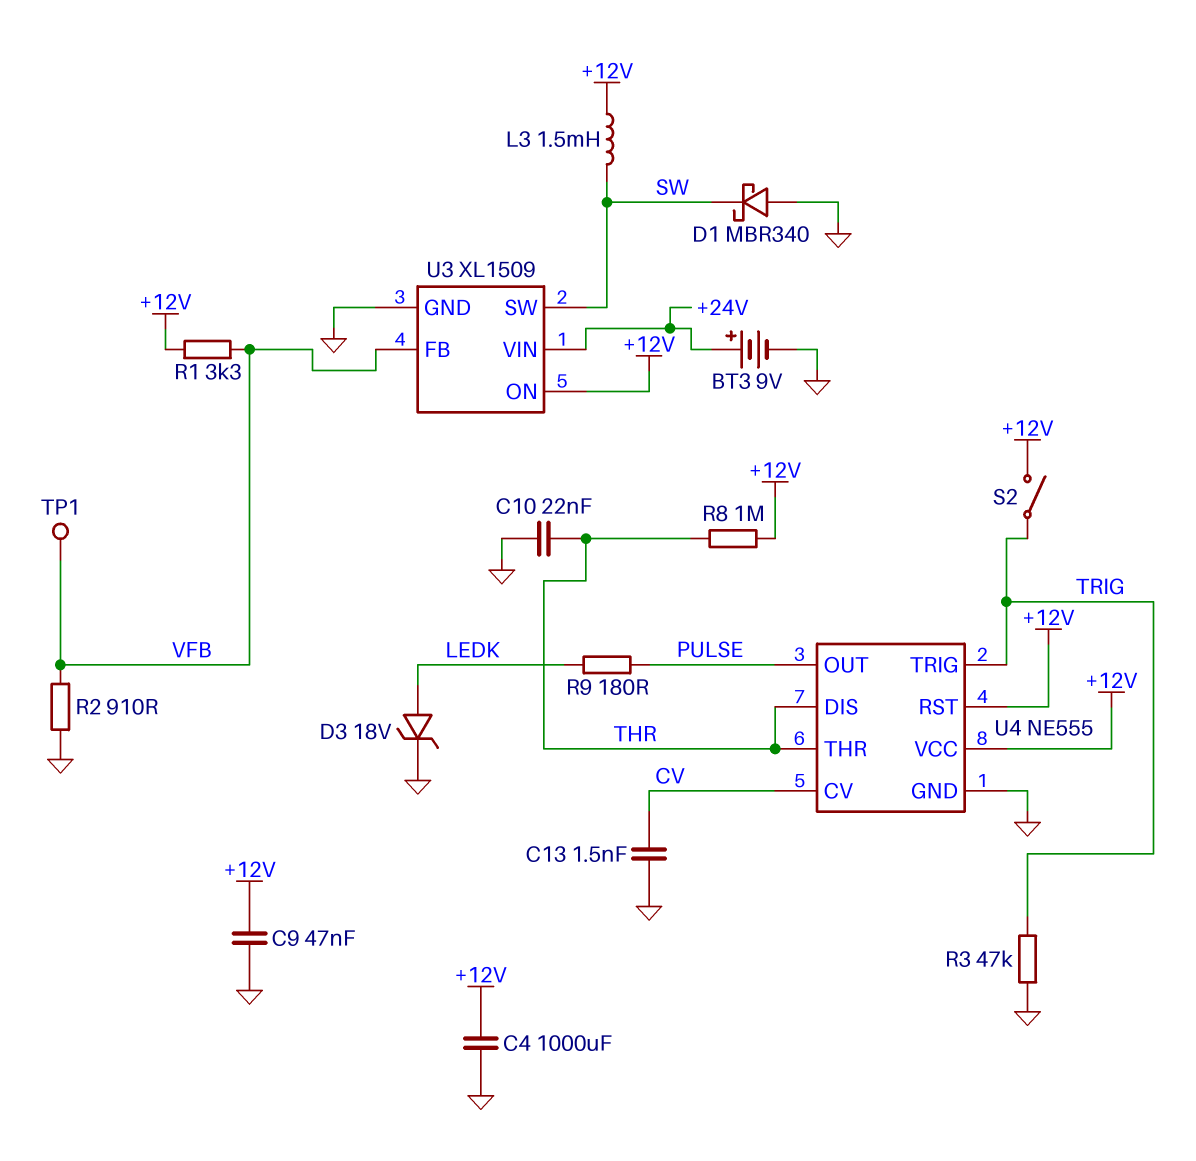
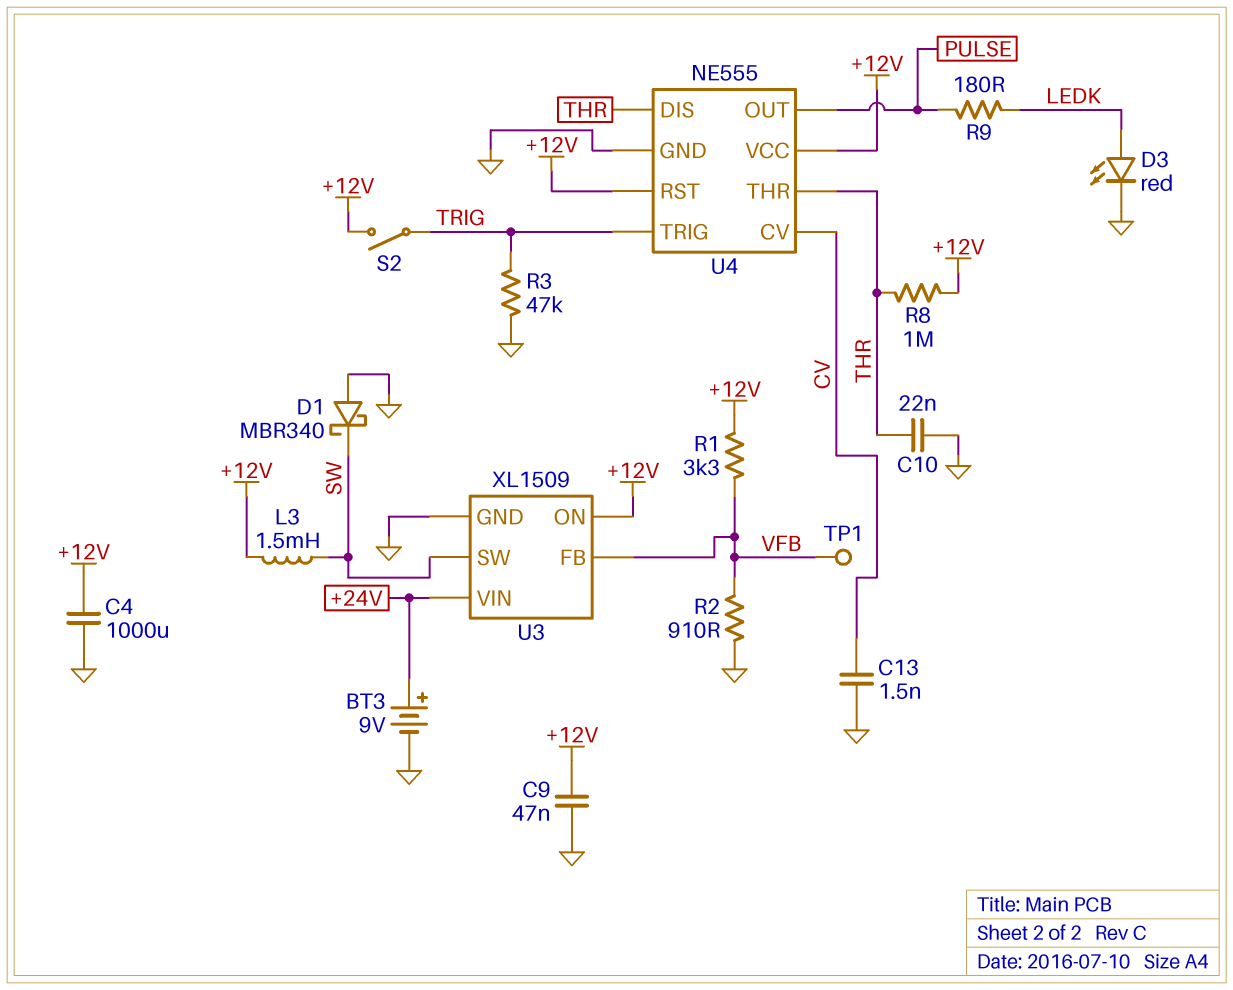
D3: zener 18V (A LEDK, K GND) -> LED red (A LEDK, K GND)

